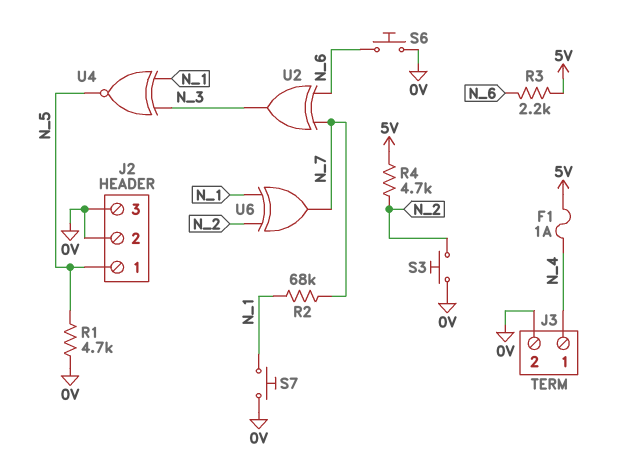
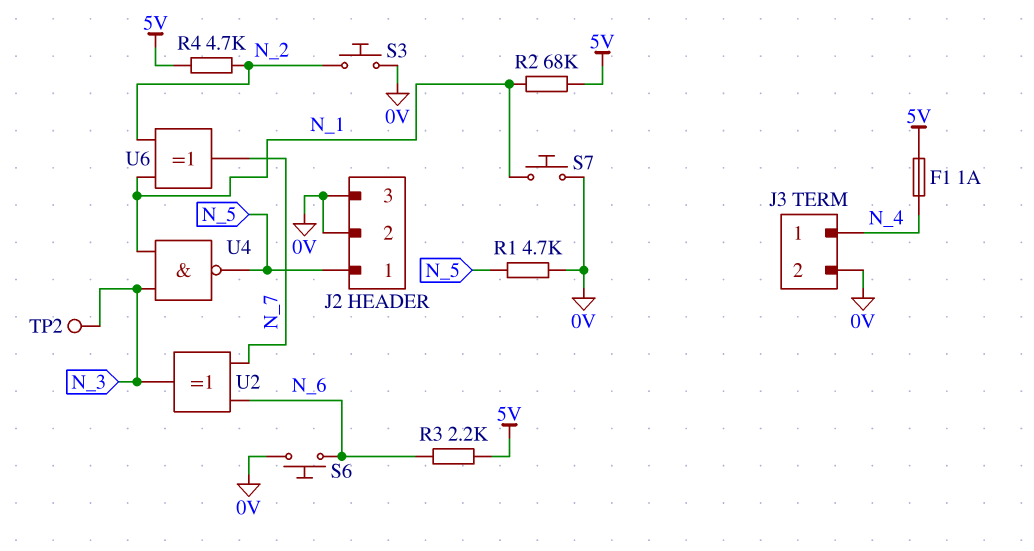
R2: 68k (N_1, N_7) -> 68k (5V, N_1)
TP2: none -> test point (N_3)
U4: XNOR (in N_1, in N_3, out N_5) -> NAND (in N_1, in N_3, out N_5)

